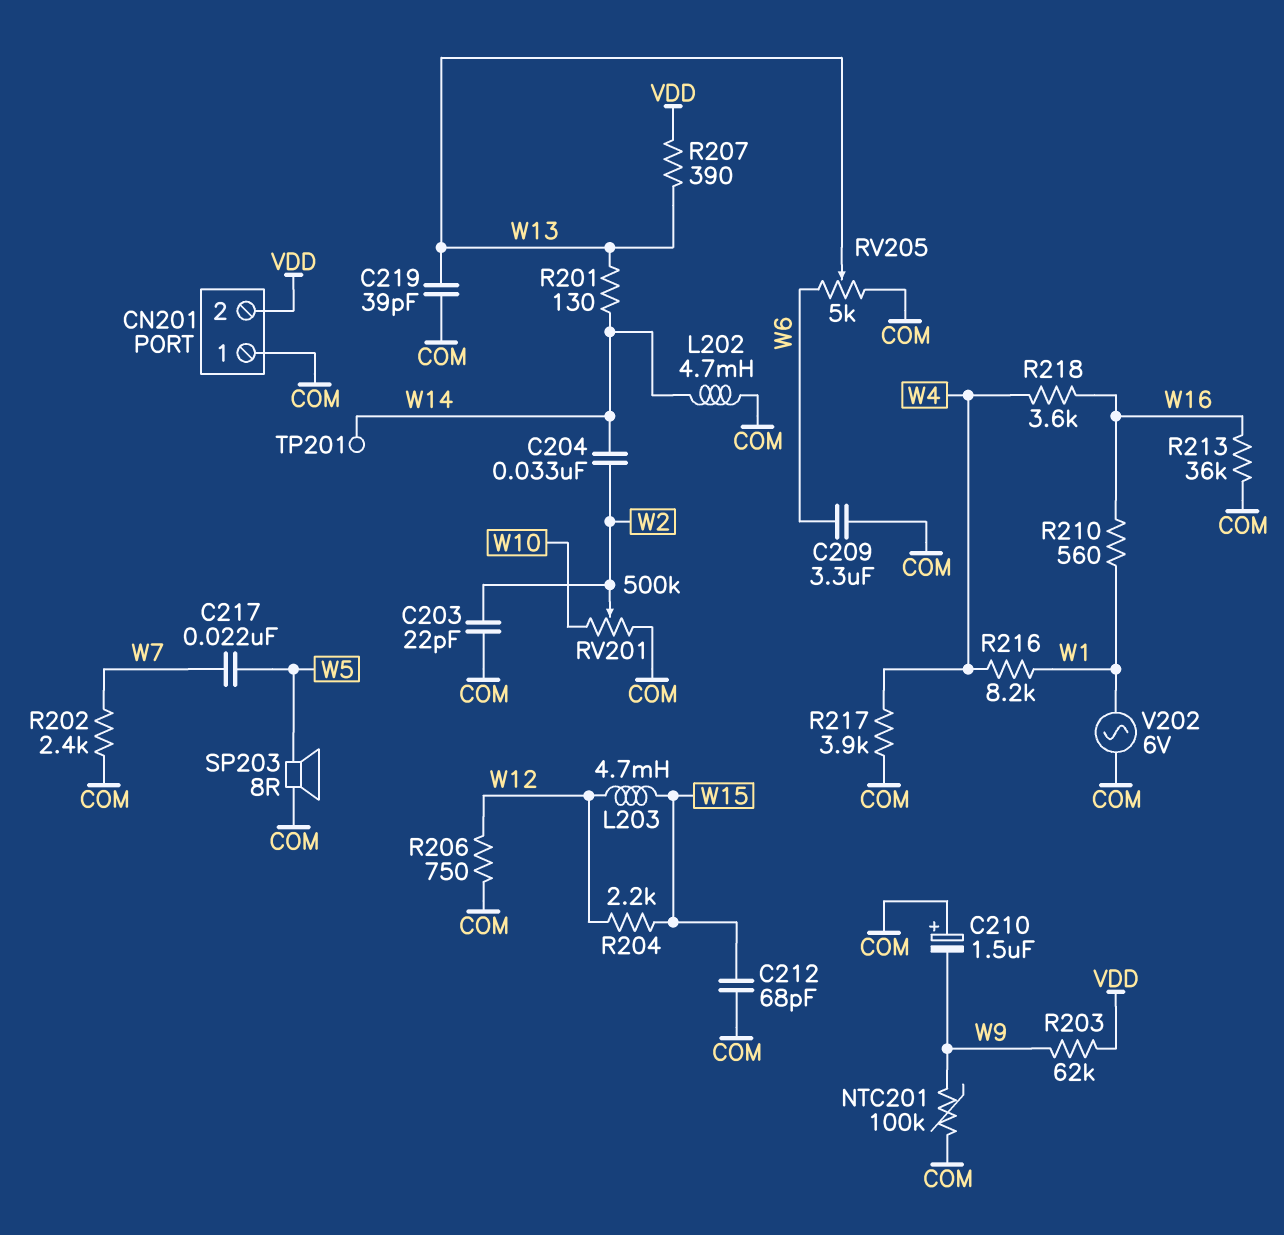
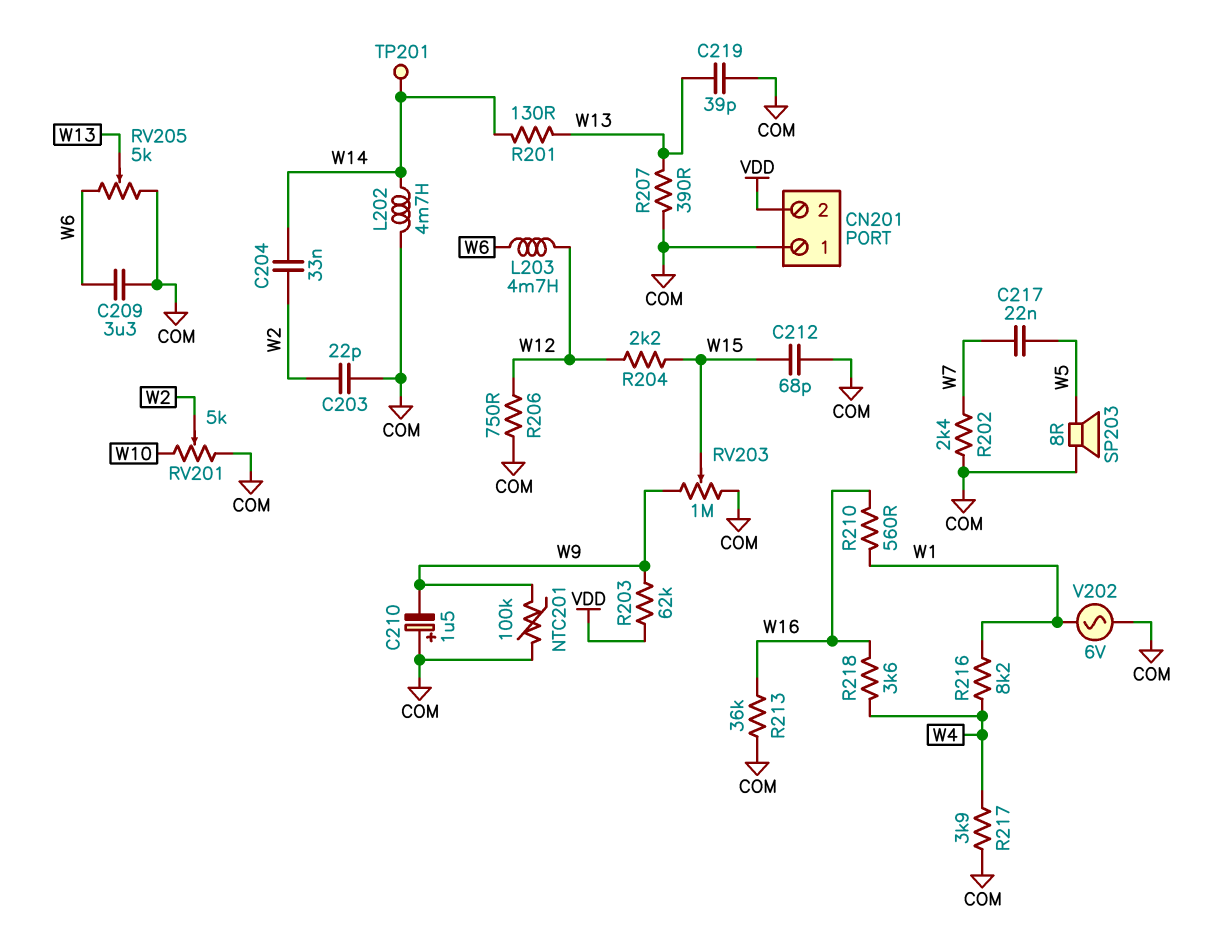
L203: 4.7mH (W12, W15) -> 4.7mH (W6, W12)
R207: 390 (VDD, W13) -> 390 (COM, W13)
RV201: 500k (COM, W10, wiper W2) -> 5k (COM, W10, wiper W2)
RV203: none -> 1M (COM, W9, wiper W15)

